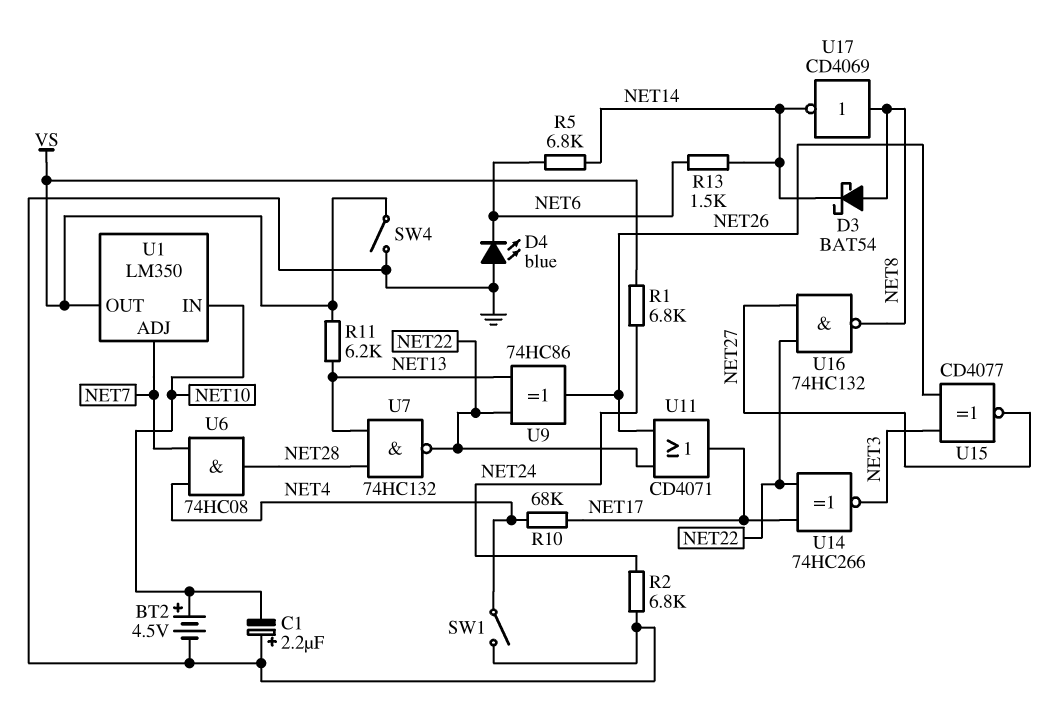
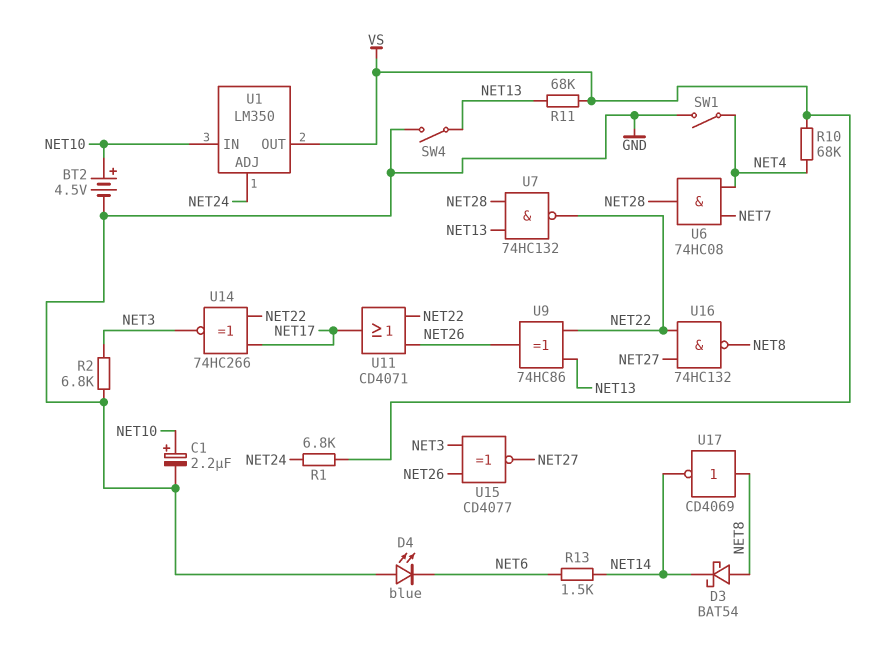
C1: 2.2uF (plus GND, minus NET10) -> 2.2uF (plus NET10, minus GND)
R2: 6.8k (GND, NET24) -> 6.8k (GND, NET3)
R5: 6.8k (NET6, NET14) -> none
R10: 68k (NET4, NET17) -> 68k (NET4, VS)
R11: 6.2k (NET13, VS) -> 68k (NET13, VS)
SW4: switch (GND, VS) -> switch (GND, NET13)
U1 pin ADJ: NET7 -> NET24

